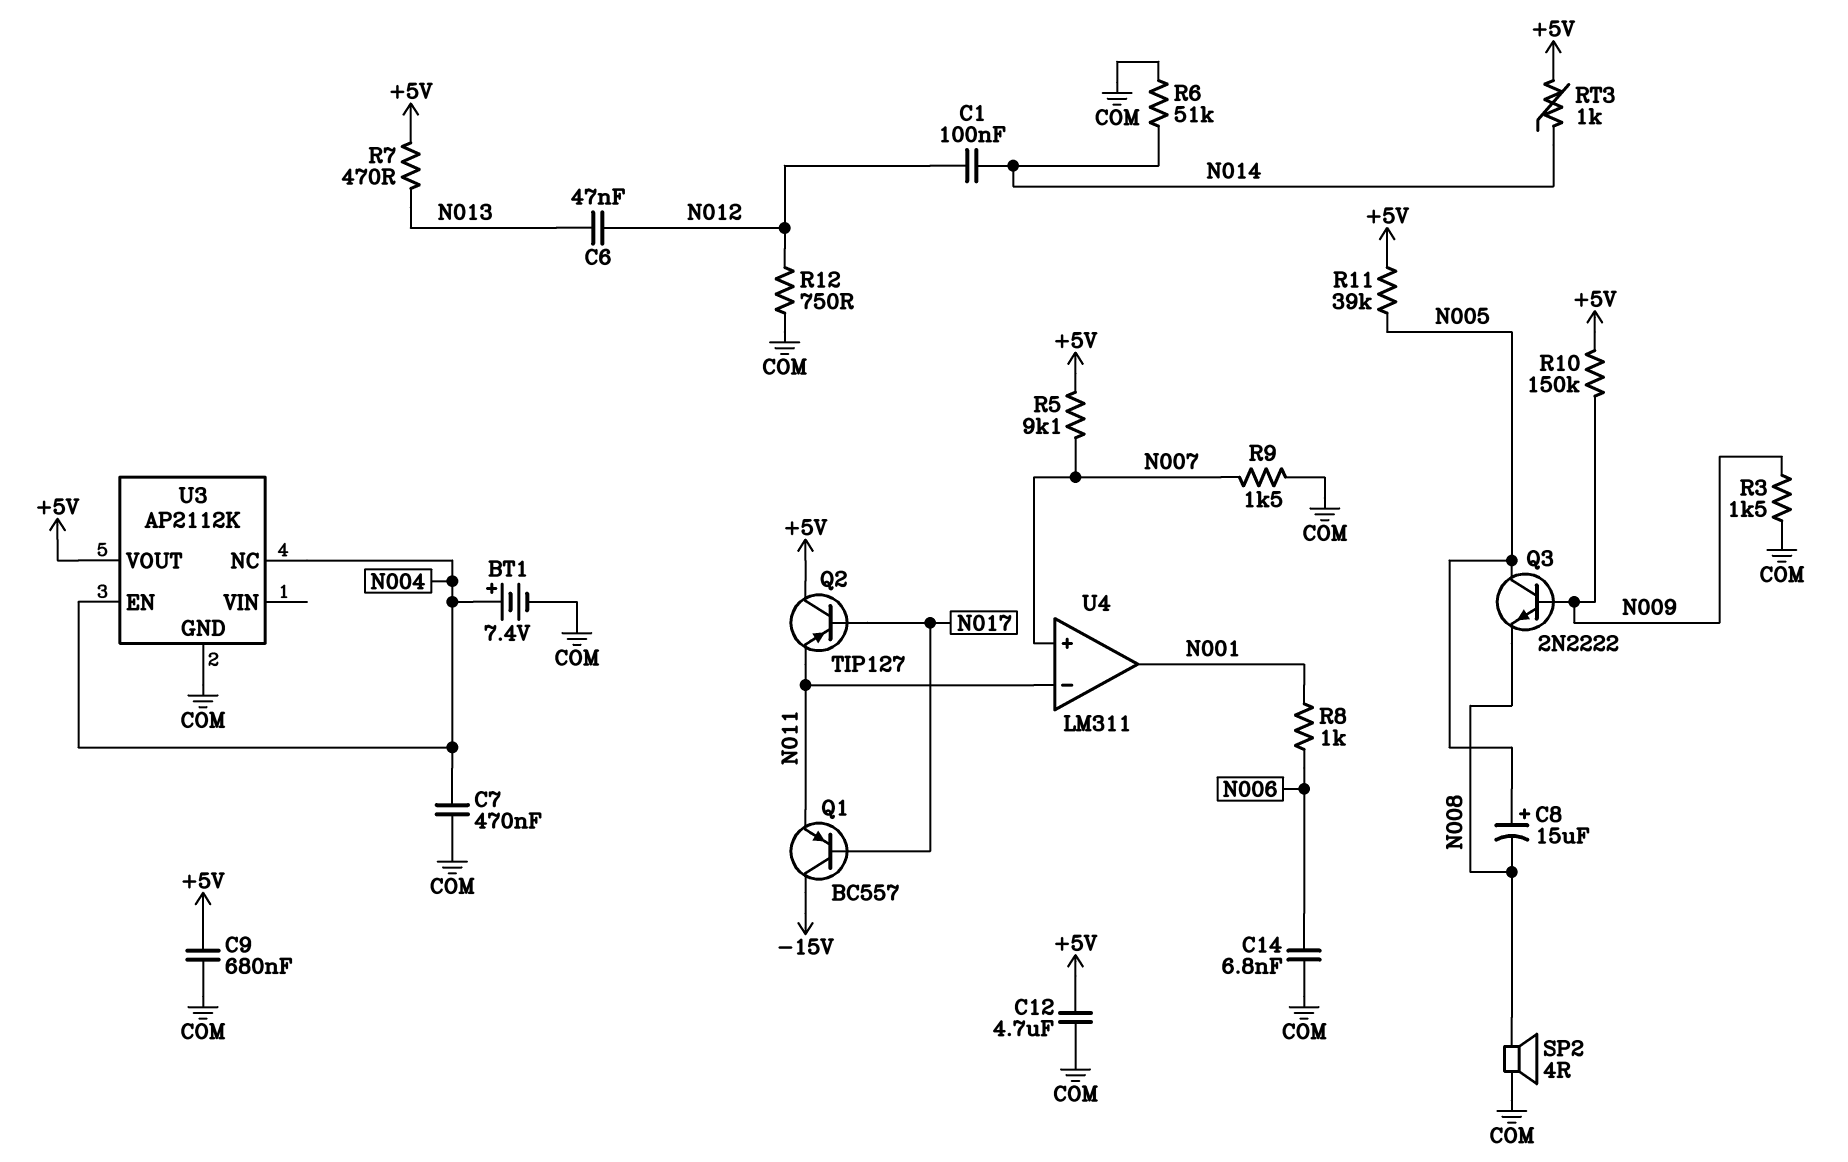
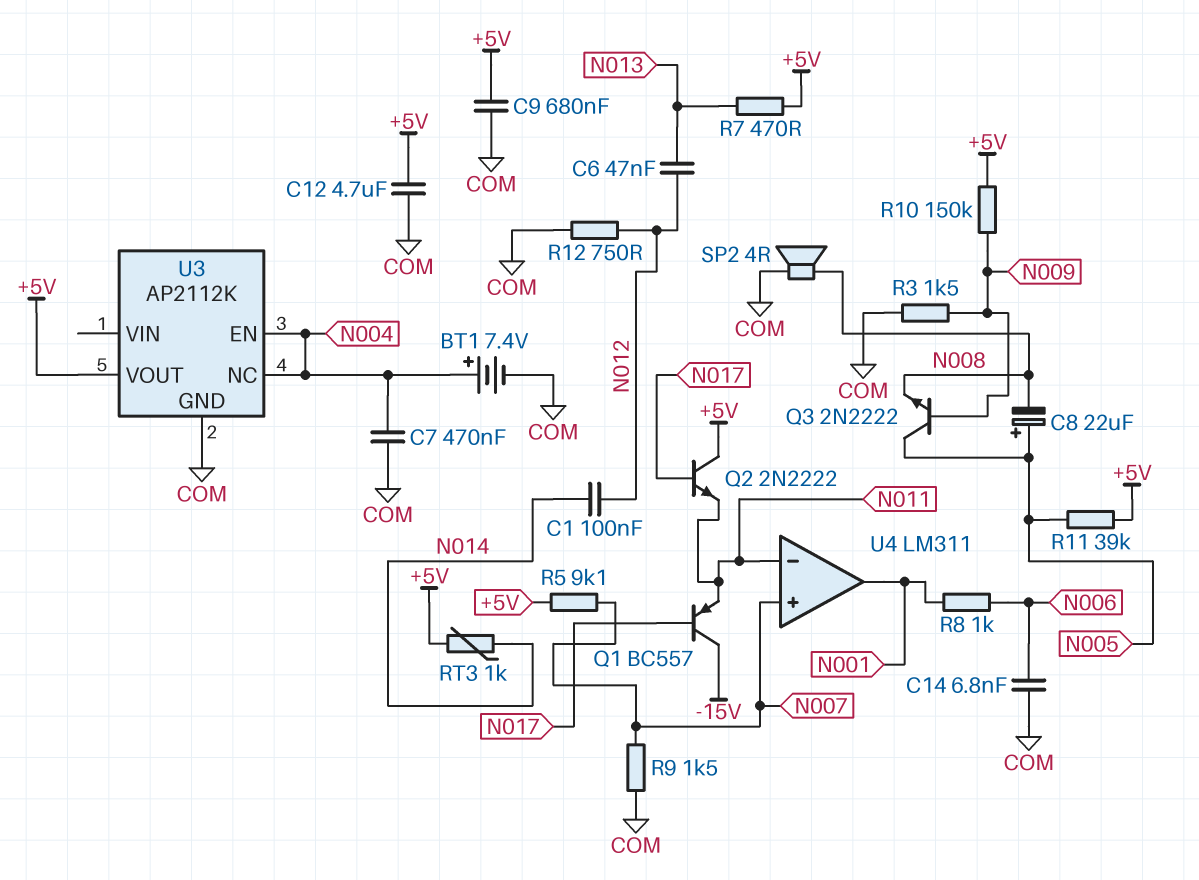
C8: 15uF (plus N005, minus N008) -> 22uF (plus N005, minus N008)
Q2: PNP TIP127 (B N017, C +5V, E N011) -> NPN 2N2222 (B N017, C +5V, E N011)
R6: 51k (COM, N014) -> none

